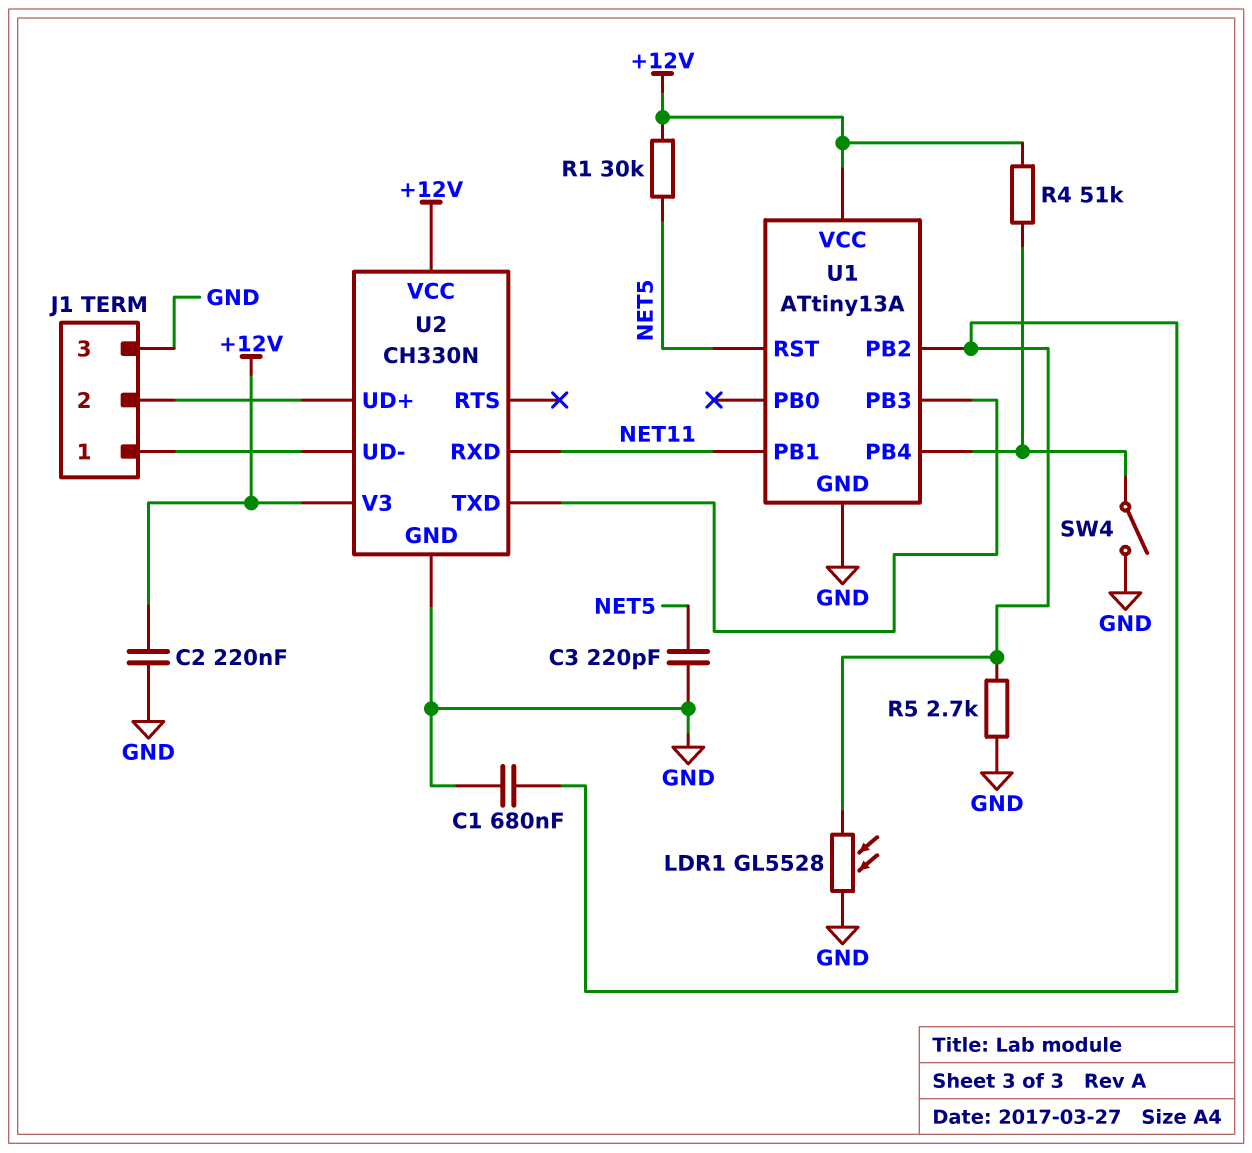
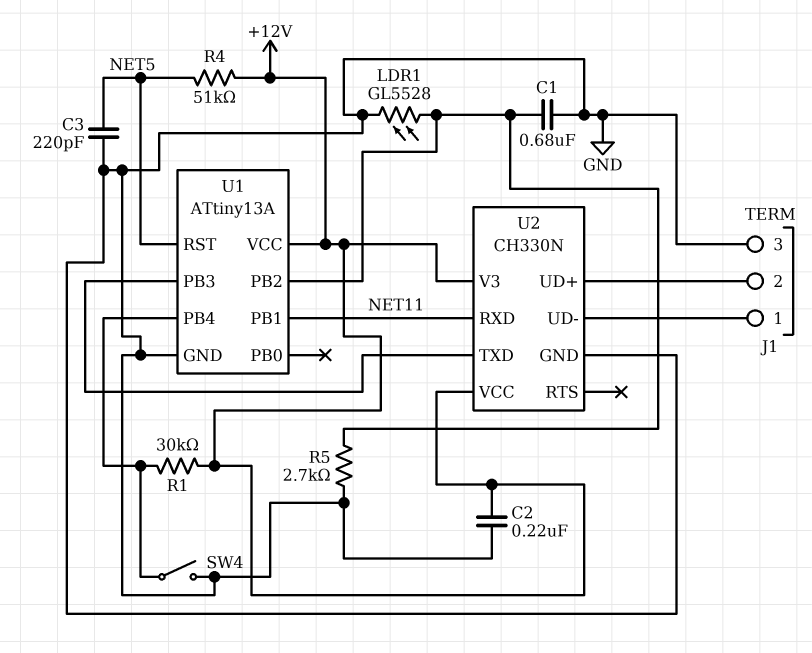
R1: 30k (+12V, NET5) -> 30k (+12V, U1/PB4)
R4: 51k (+12V, U1/PB4) -> 51k (+12V, NET5)

